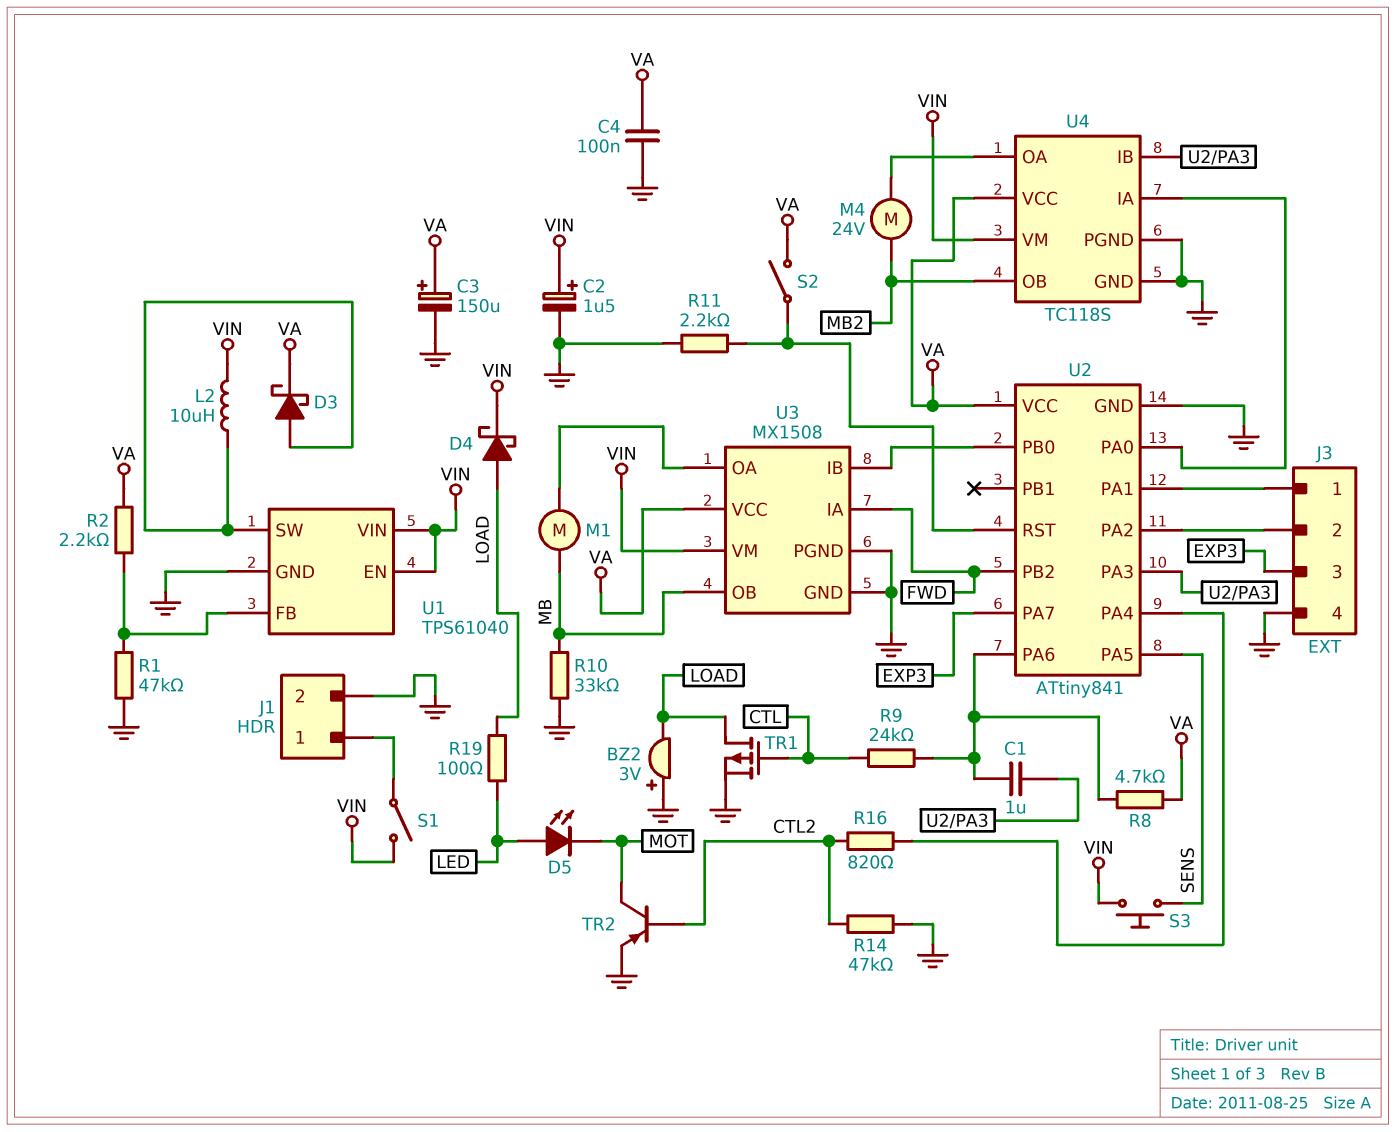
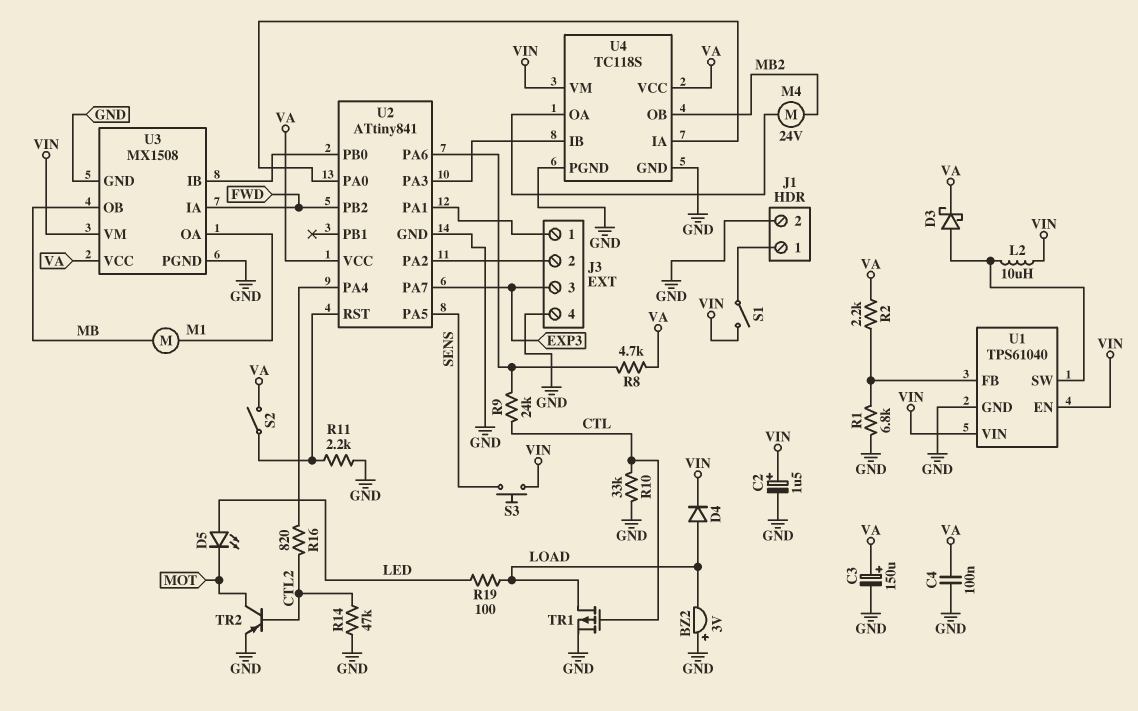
C1: 1uF (U2/PA3, U2/PA6) -> none
D4: schottky (A LOAD, K VIN) -> diode (A LOAD, K VIN)
R1: 47k (GND, U1/FB) -> 6.8k (GND, U1/FB)
R10: 33k (GND, MB) -> 33k (CTL, GND)

